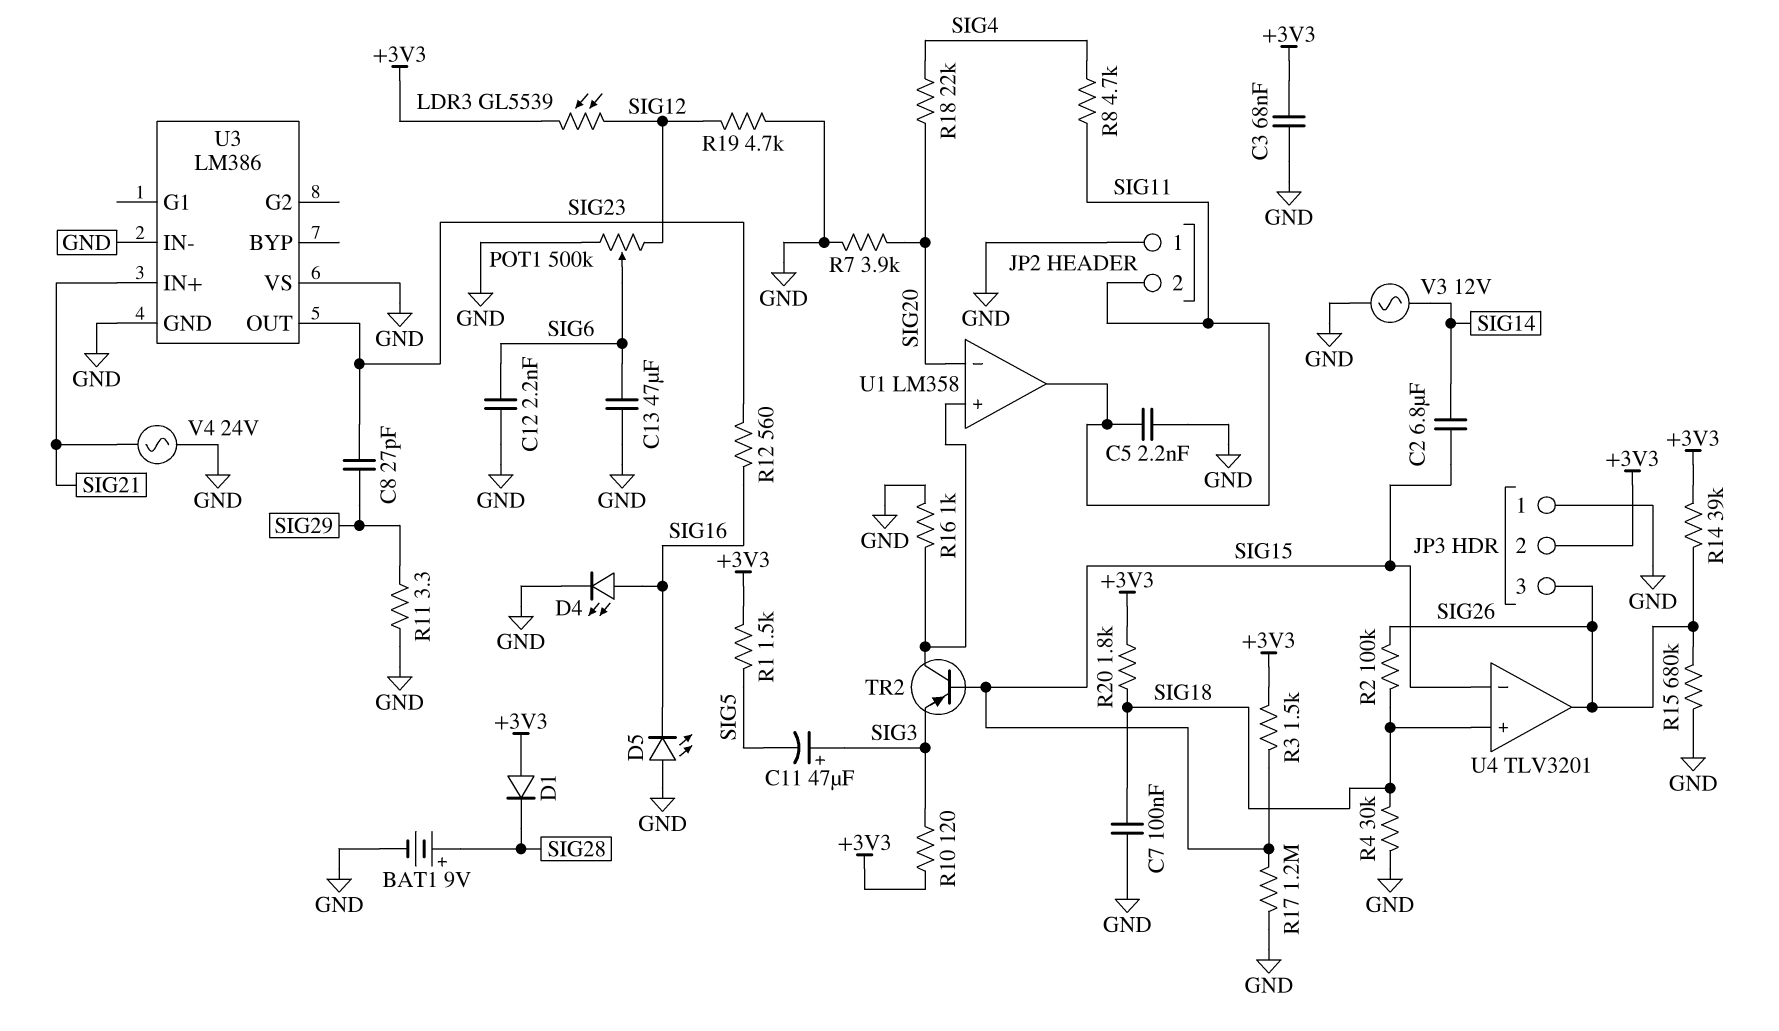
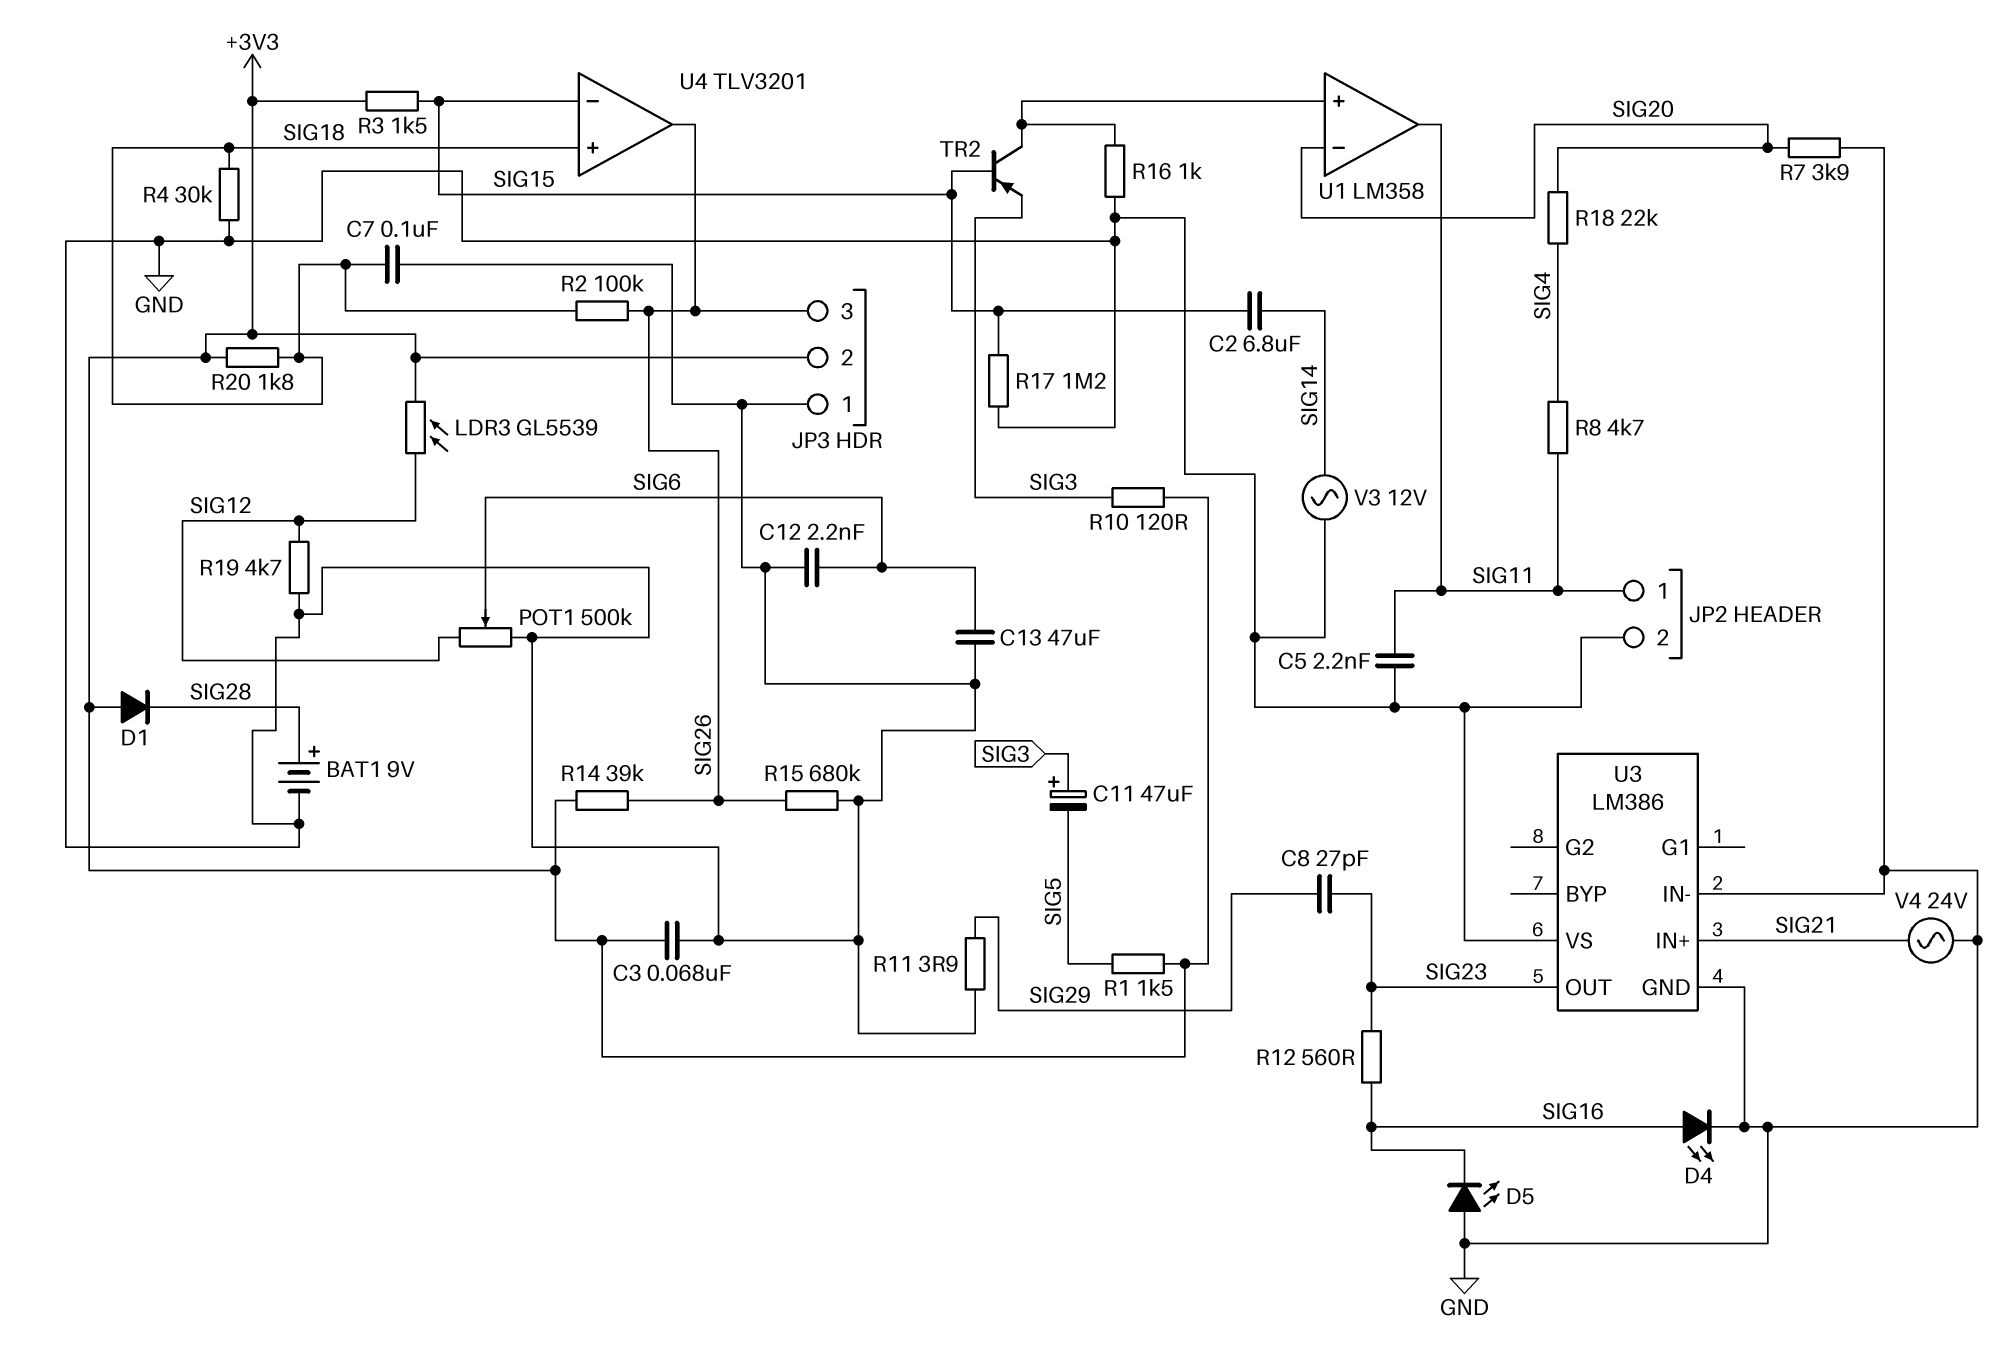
JP2 pin 1: GND -> SIG11
JP2 pin 2: SIG11 -> GND
R11: 3.3 (GND, SIG29) -> 3.9 (GND, SIG29)

